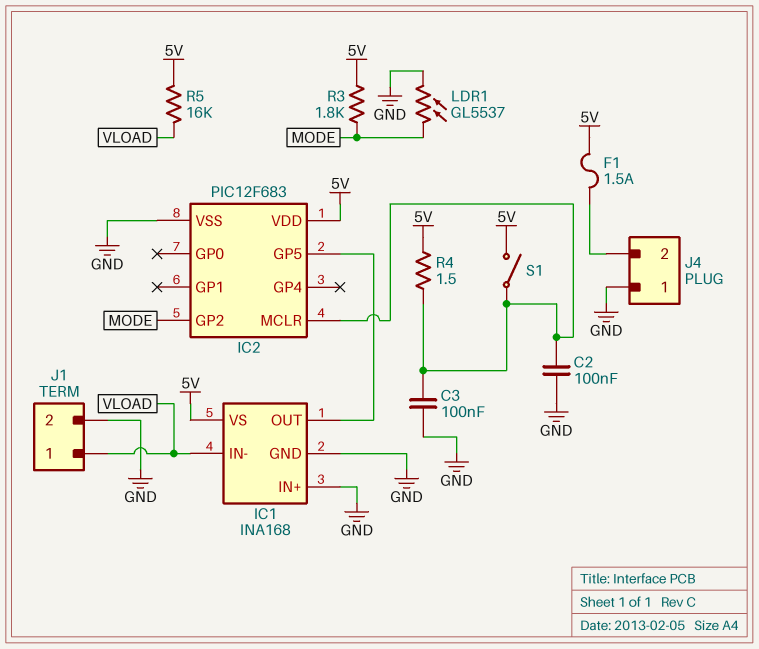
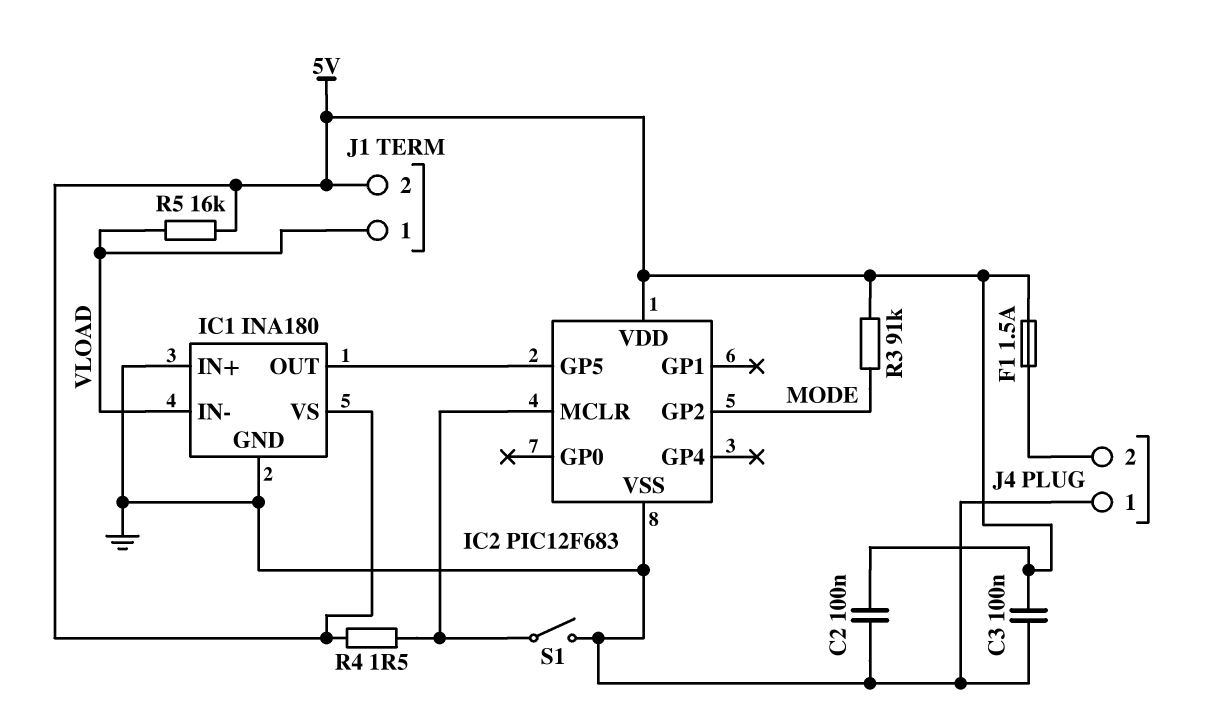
C2: 100nF (GND, IC2/MCLR) -> 100nF (5V, GND)
C3: 100nF (GND, IC2/MCLR) -> 100nF (5V, GND)
IC1: INA168 -> INA180
J1 pin 2: GND -> 5V
LDR1: GL5537 (GND, MODE) -> none
R3: 1.8k (5V, MODE) -> 91k (5V, MODE)
S1: switch (5V, IC2/MCLR) -> switch (GND, IC2/MCLR)

